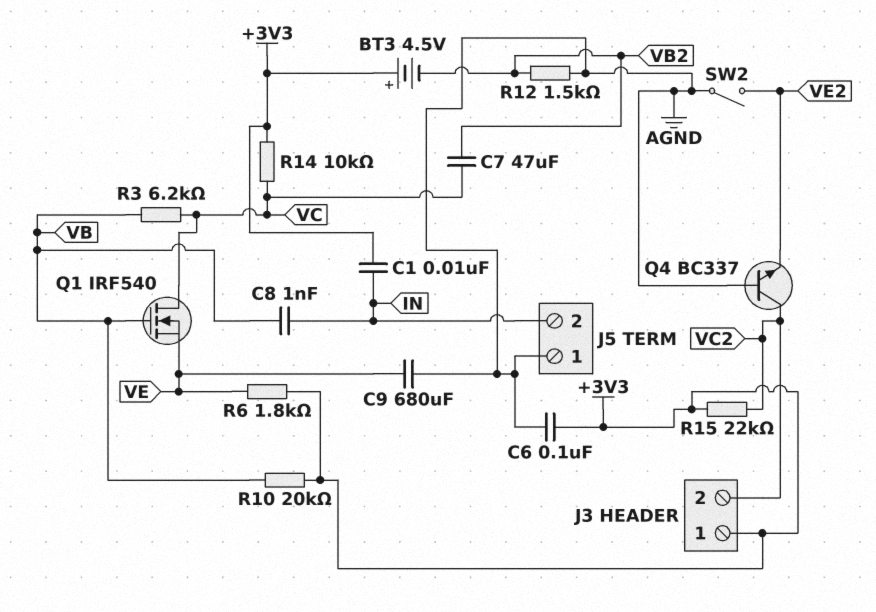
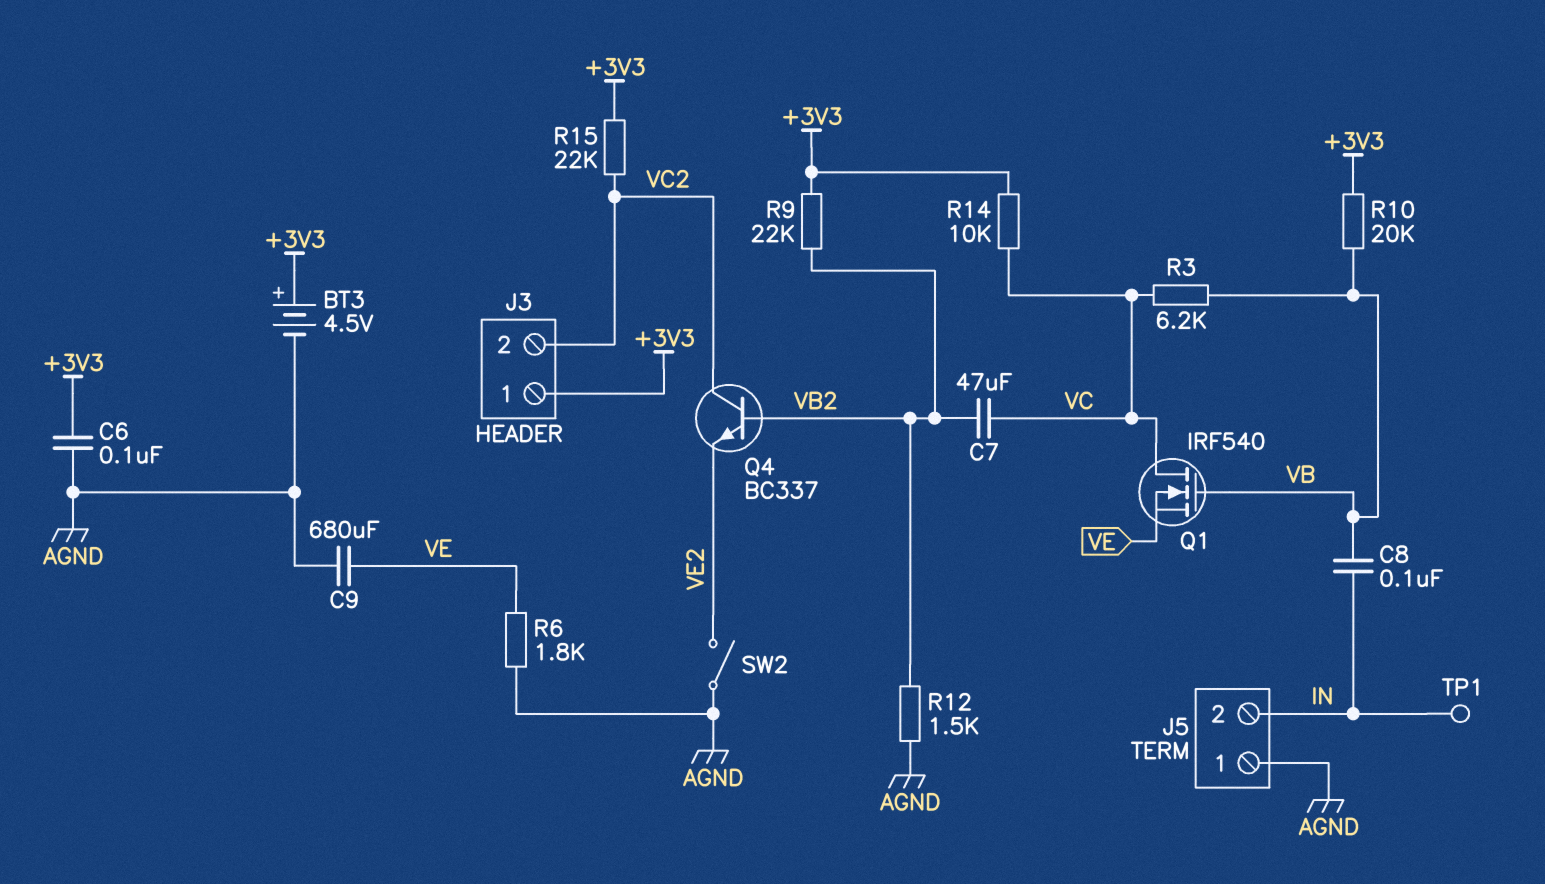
BT3: 4.5V (plus +3V3, minus VB2) -> 4.5V (plus +3V3, minus AGND)
C1: 10nF (+3V3, IN) -> none
C8: 1nF (IN, VB) -> 100nF (IN, VB)
Q4: NPN BC337 (B AGND, C VC2, E VE2) -> NPN BC337 (B VB2, C VC2, E VE2)
R6: 1.8k (+3V3, VE) -> 1.8k (AGND, VE)
R9: none -> 22k (+3V3, VB2)
TP1: none -> test point (IN)

